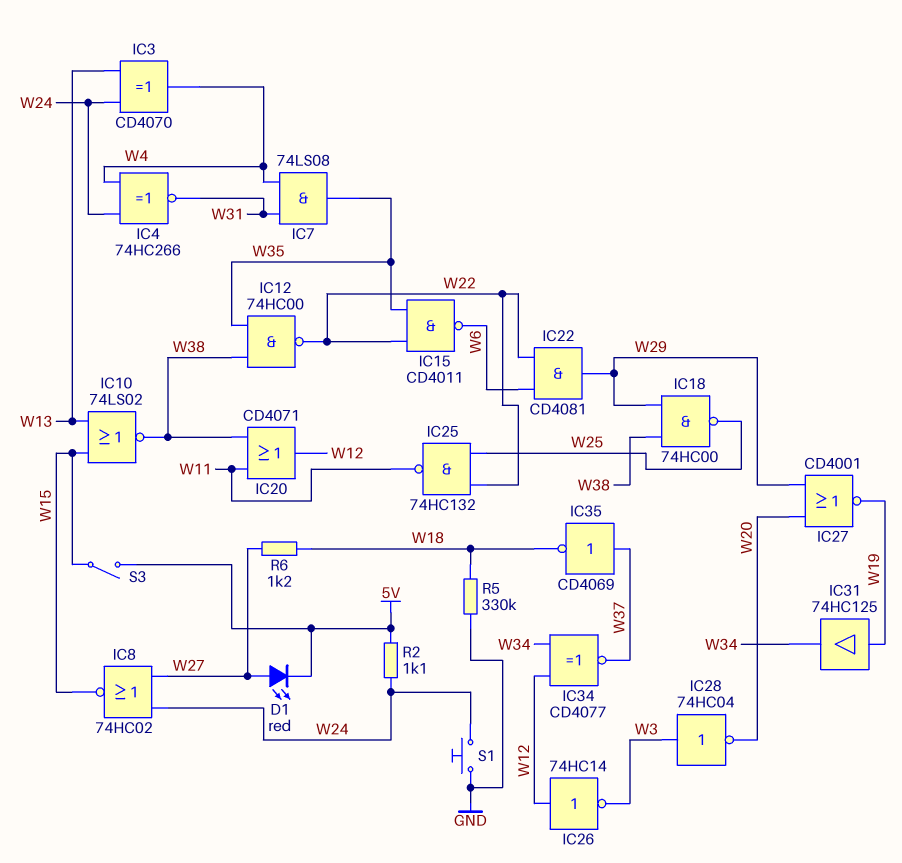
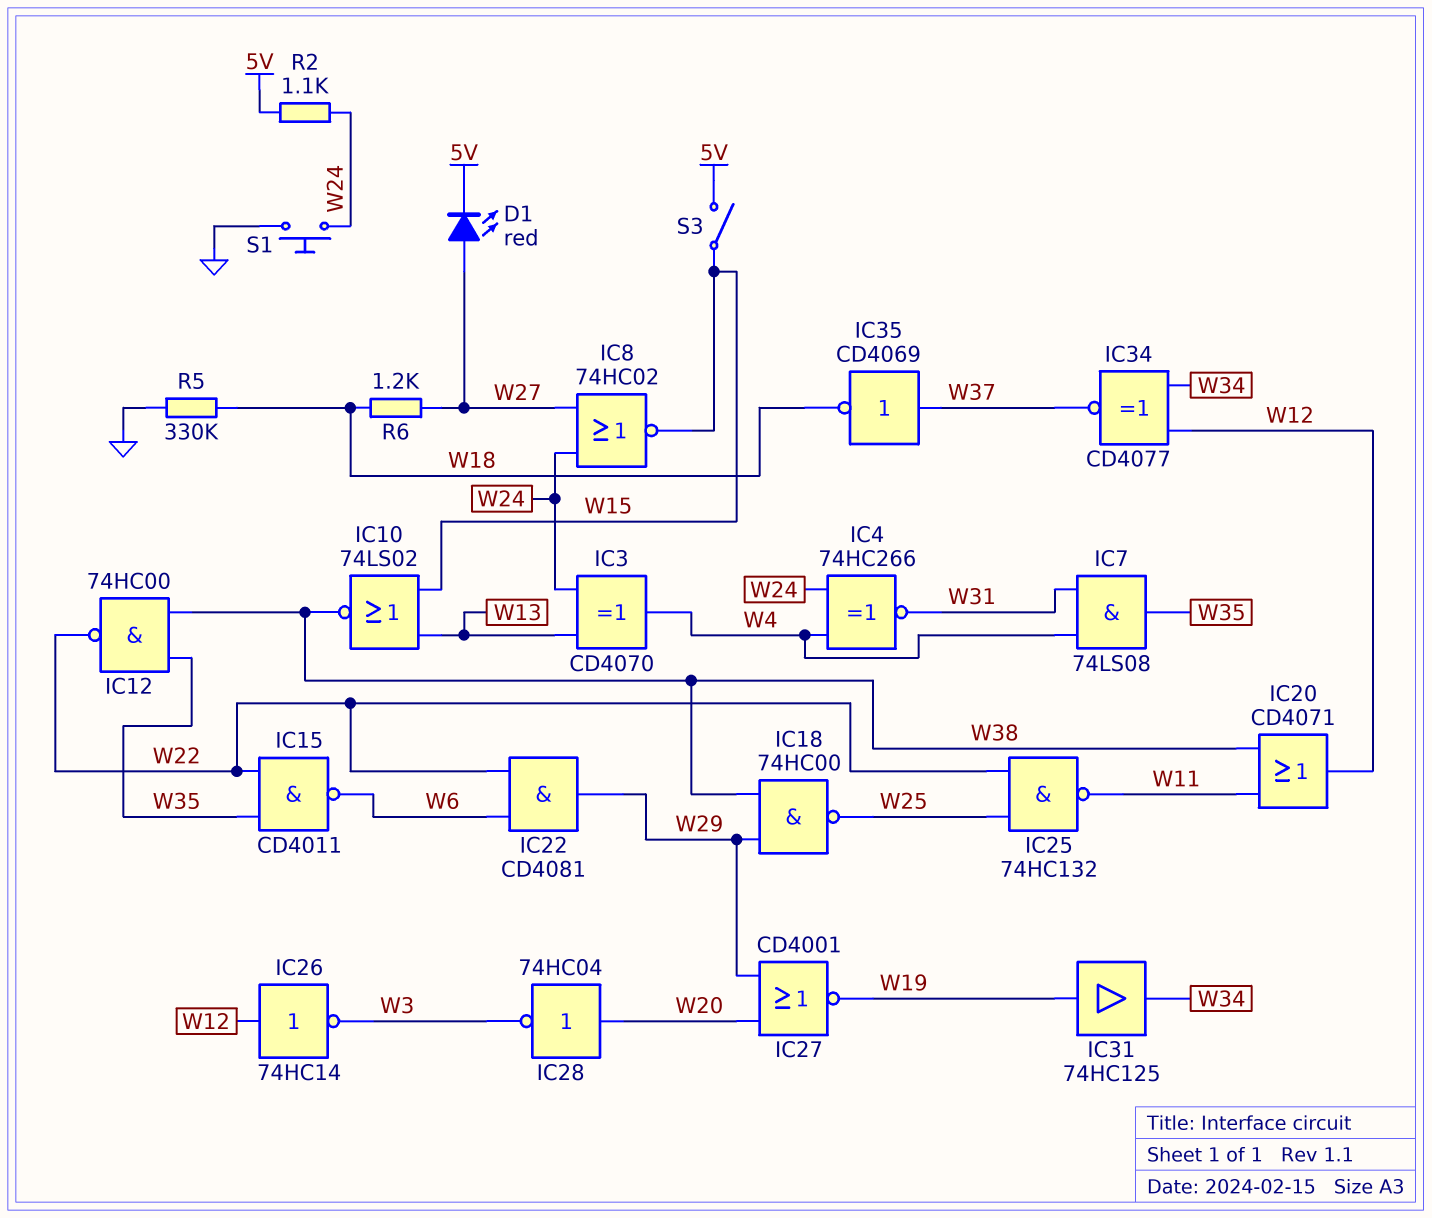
IC28: NOT 74HC04 (in W3, out W20) -> NOT 74HC04 (in W20, out W3)

